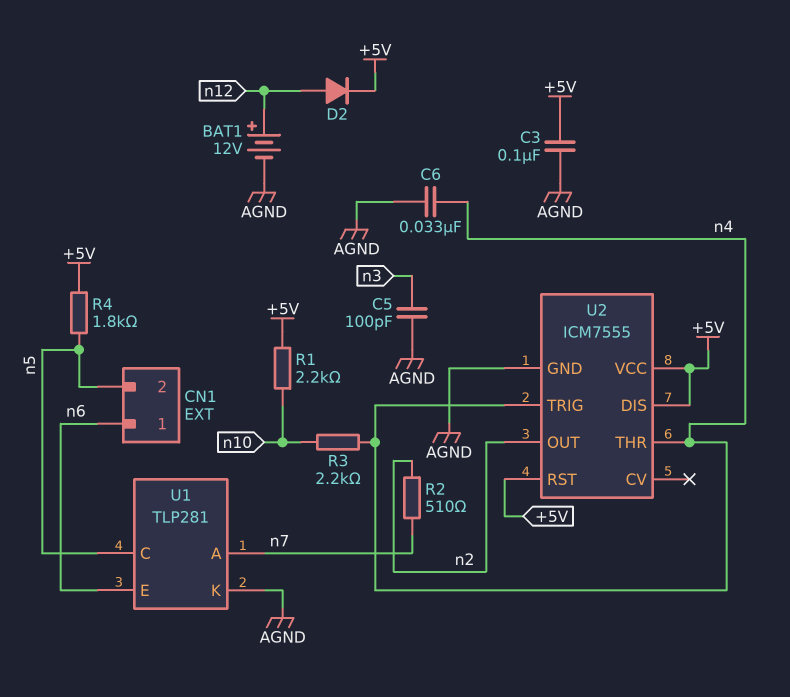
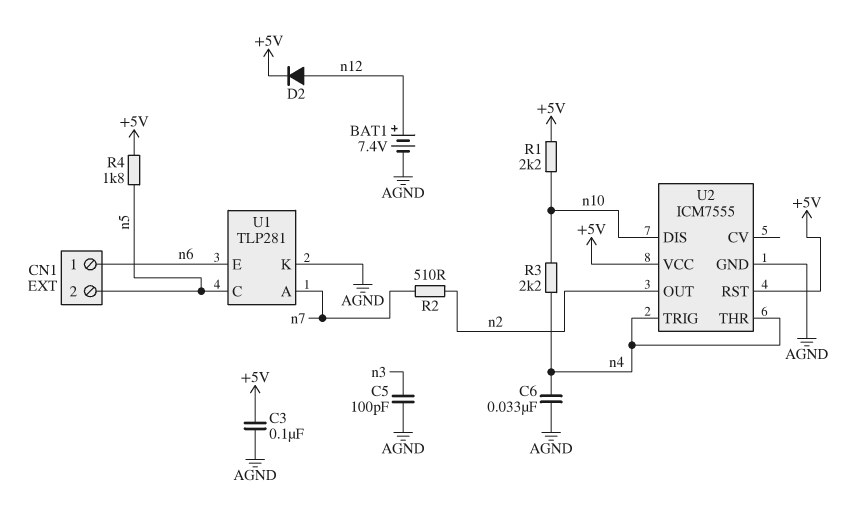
BAT1: 12V (plus n12, minus AGND) -> 7.4V (plus n12, minus AGND)
U2 pin DIS: +5V -> n10

